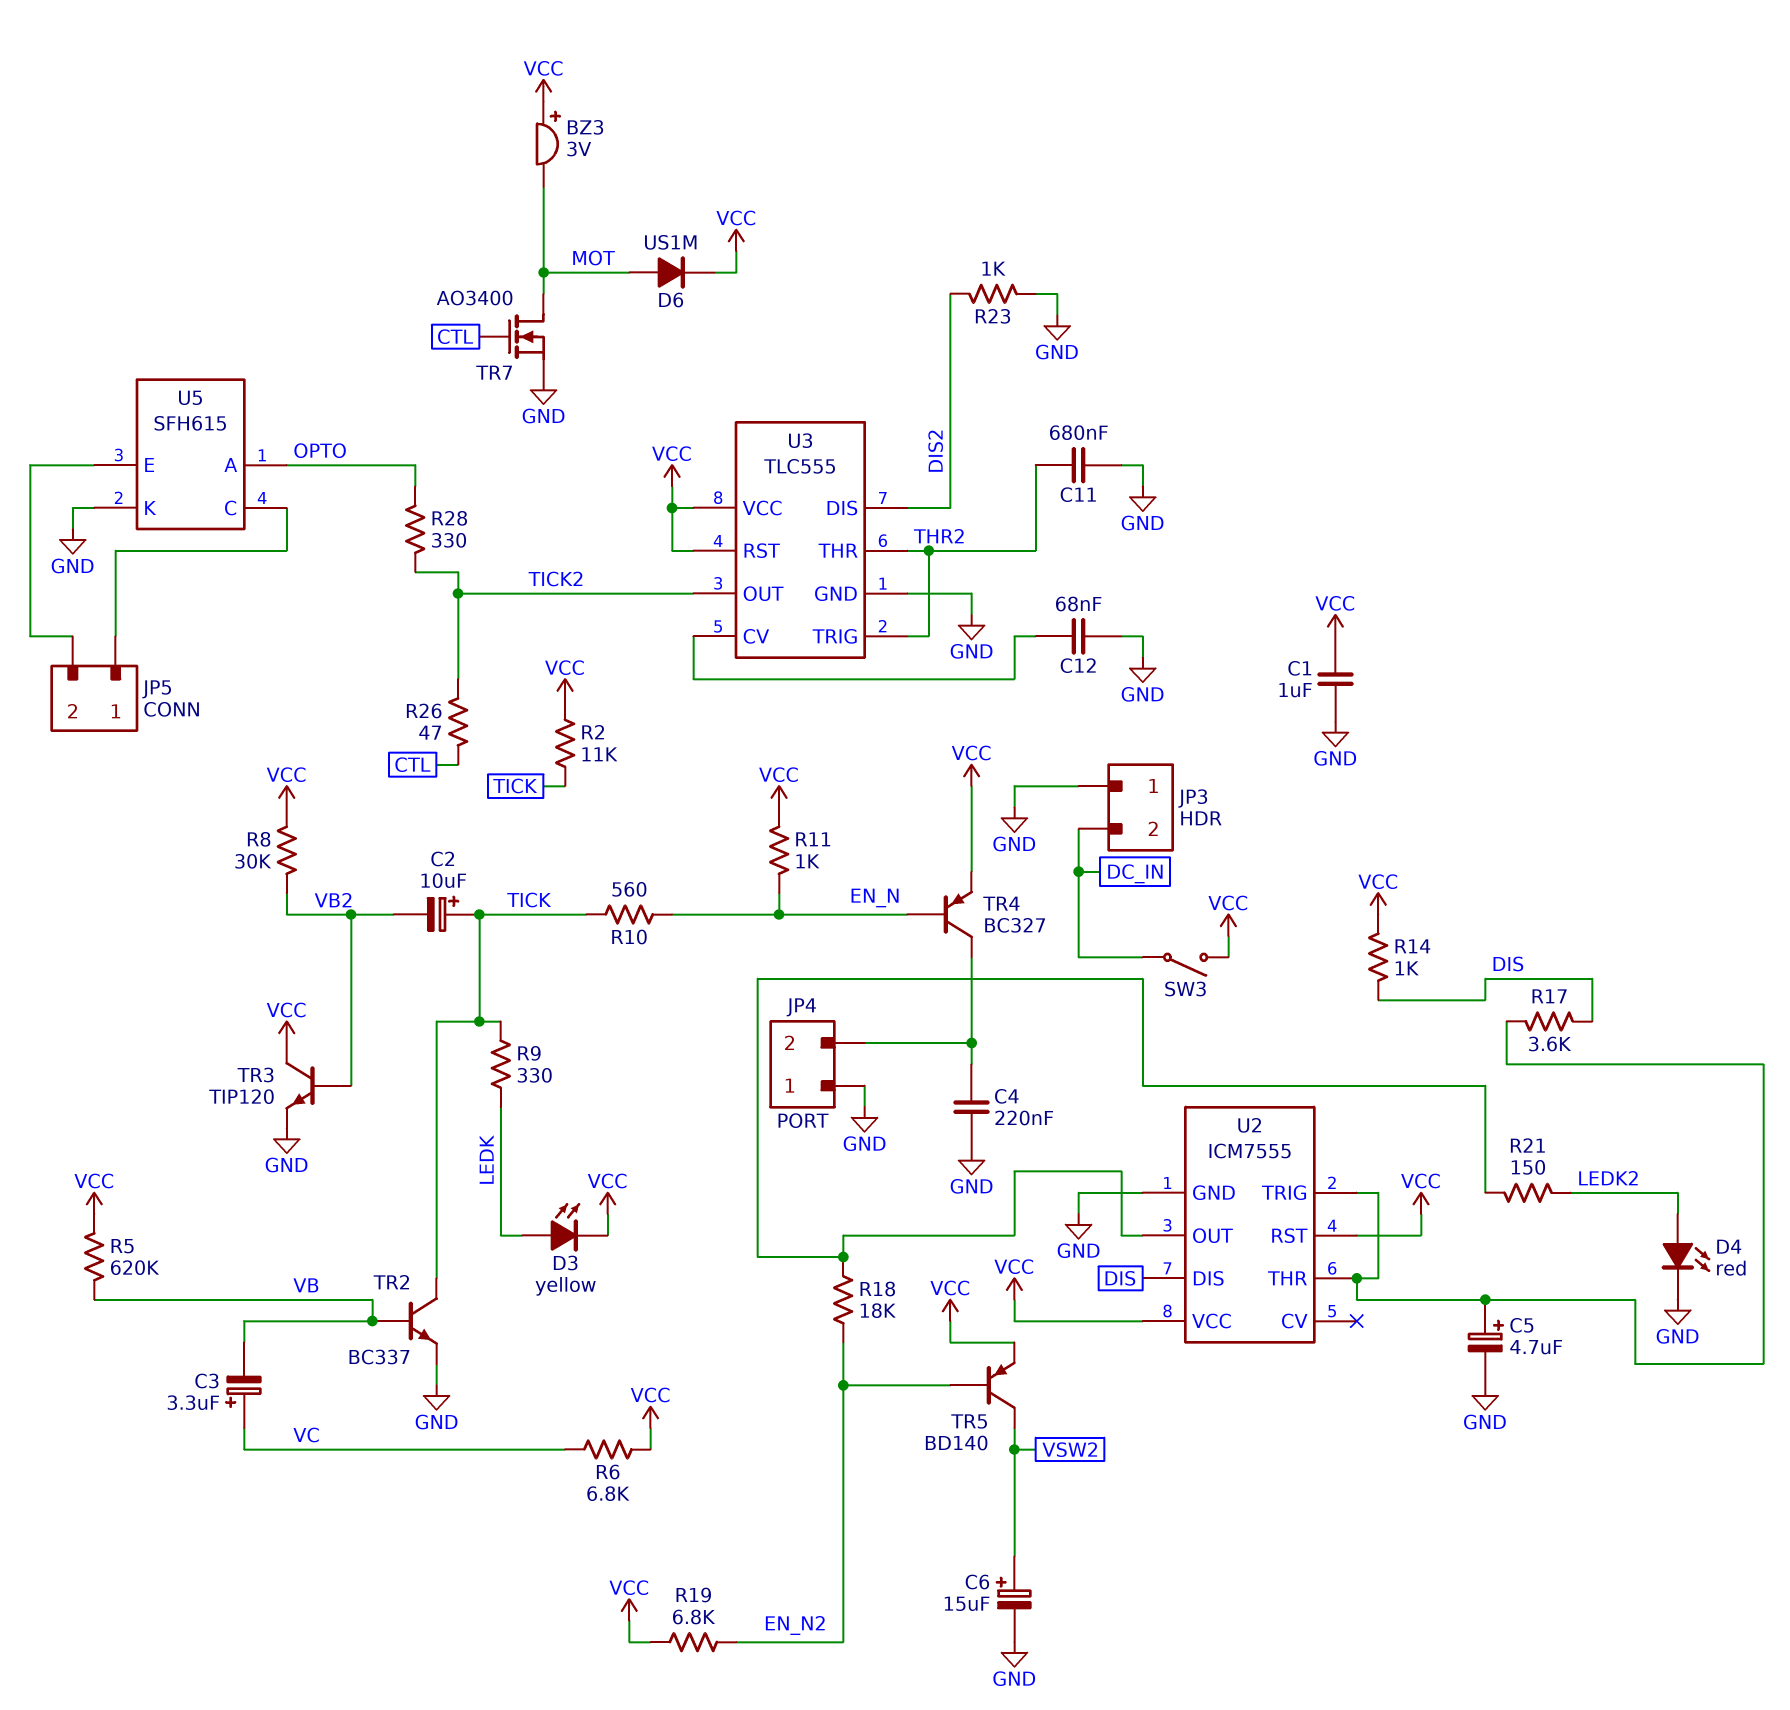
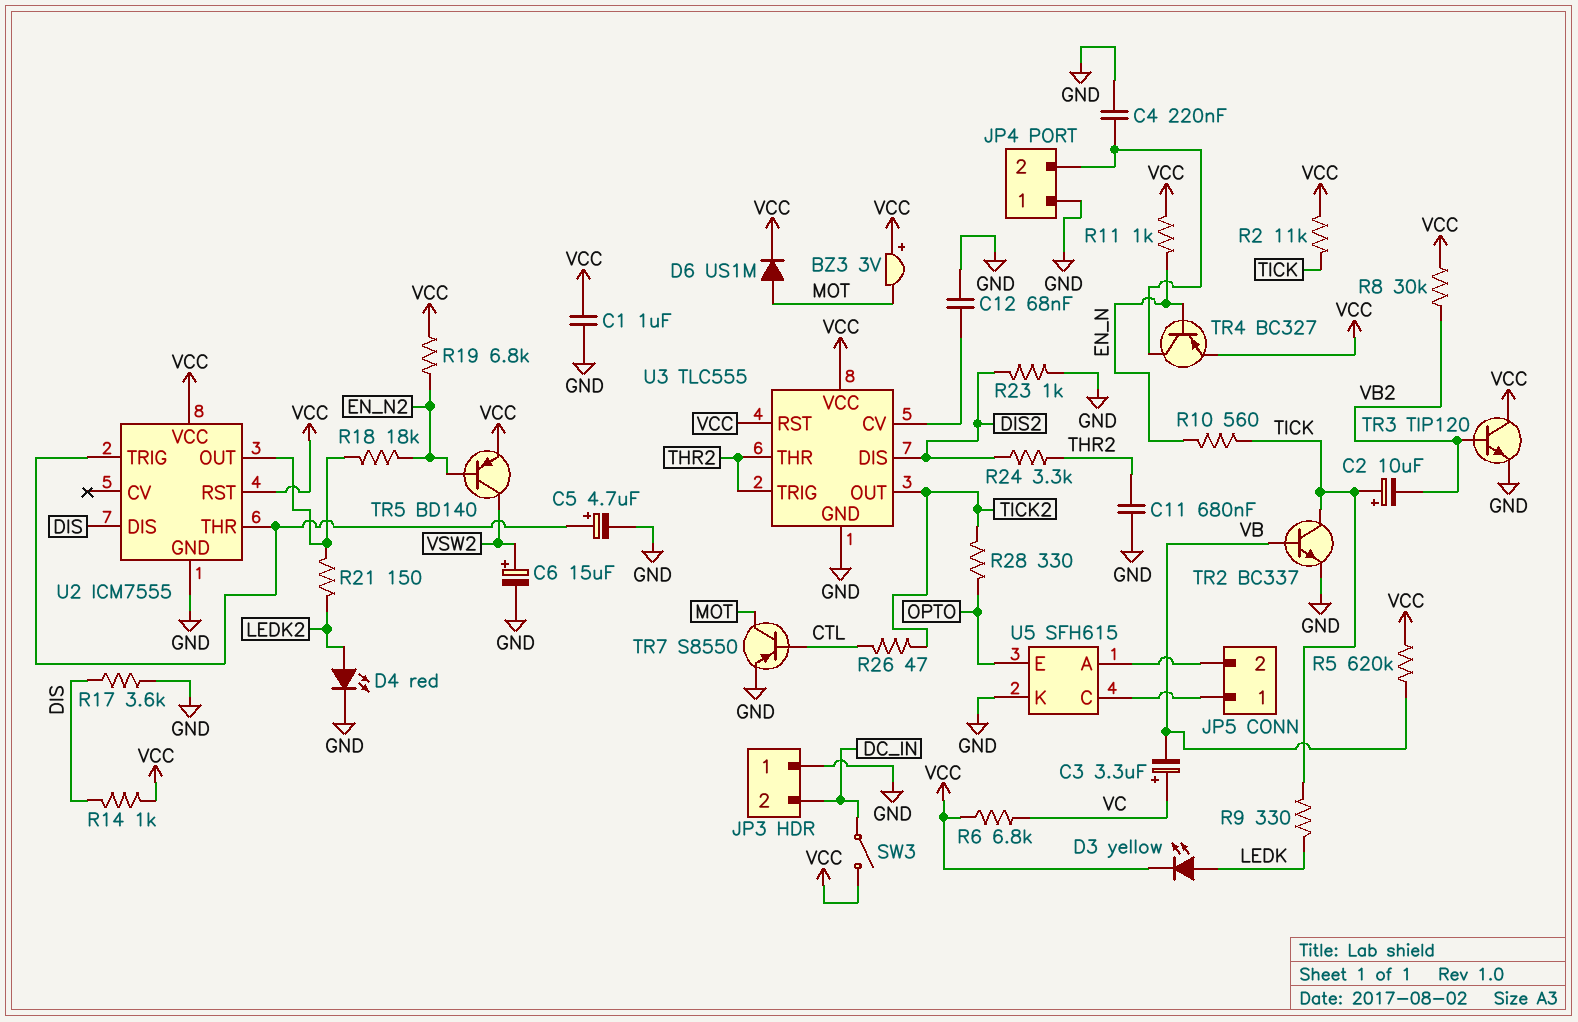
R17: 3.6k (DIS, U2/THR) -> 3.6k (DIS, GND)
R24: none -> 3.3k (DIS2, THR2)
TR7: NMOS AO3400 (G CTL, D MOT, S GND) -> PNP S8550 (B CTL, C MOT, E GND)
U5 pin A: OPTO -> JP5/2
U5 pin E: JP5/2 -> OPTO

